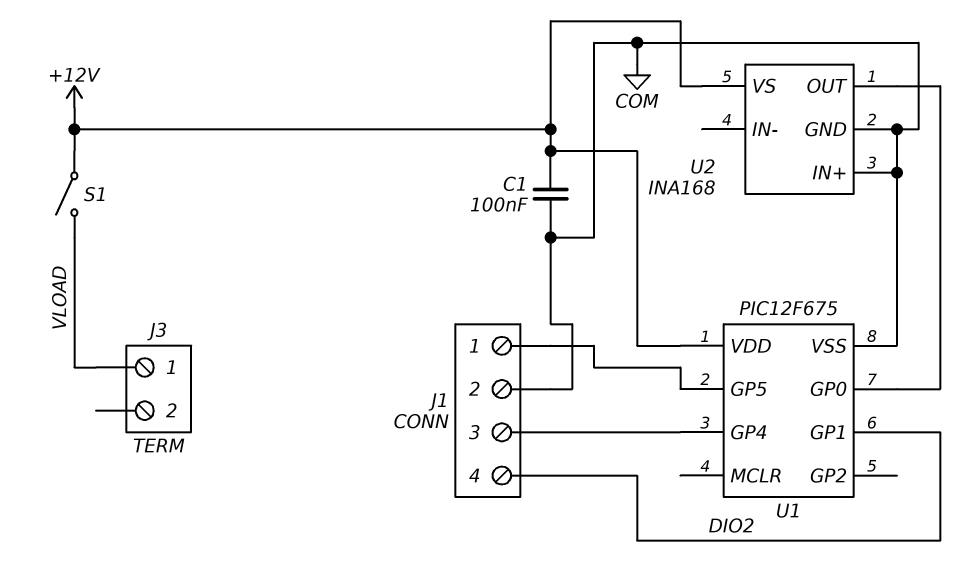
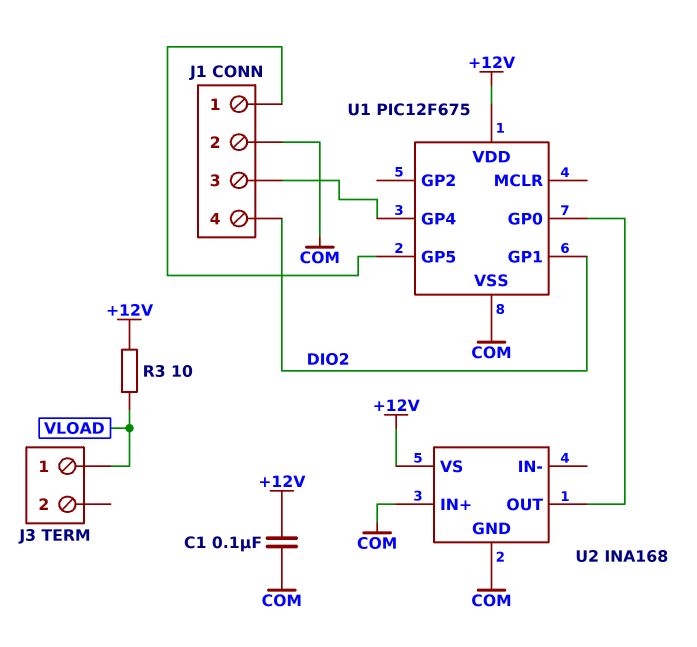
R3: none -> 10 (+12V, VLOAD)
S1: switch (+12V, VLOAD) -> none

